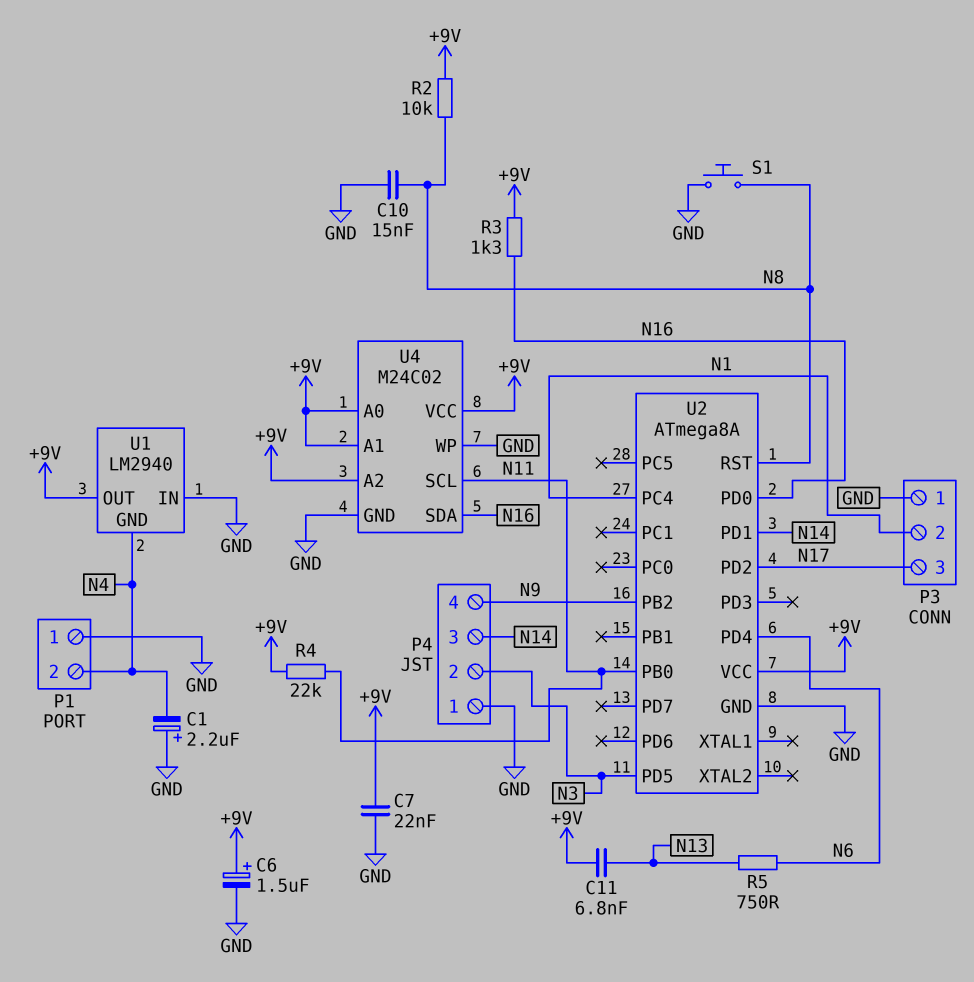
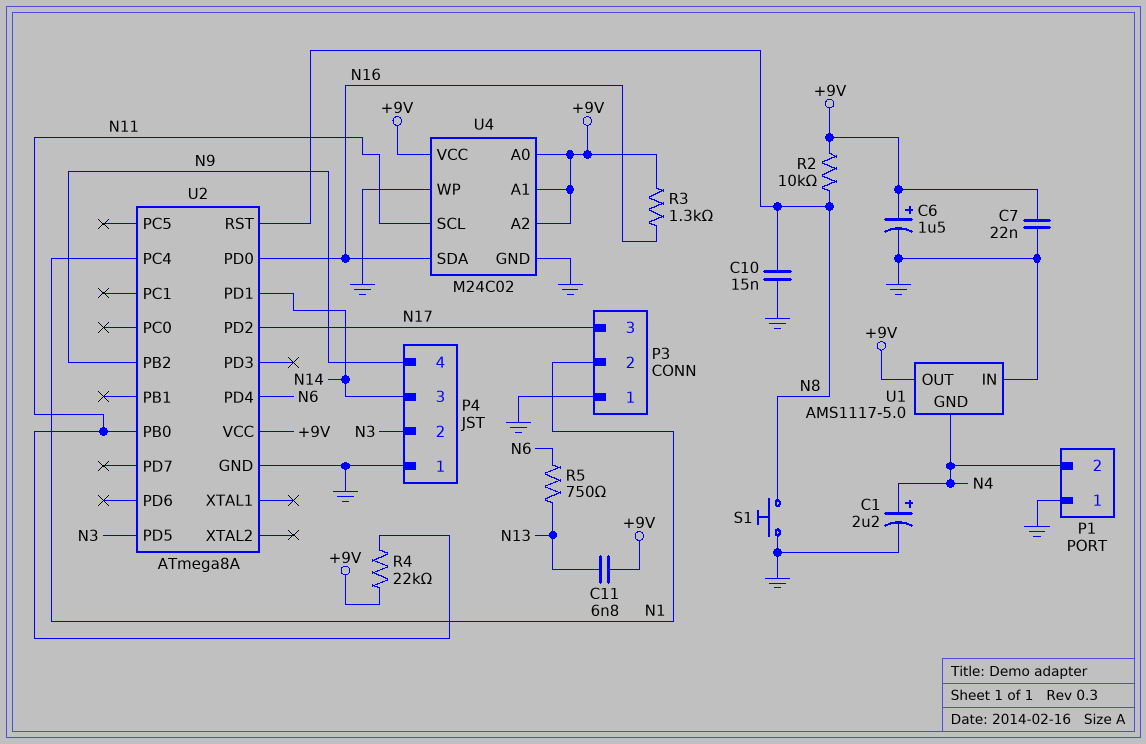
C1: 2.2uF (plus GND, minus N4) -> 2.2uF (plus N4, minus GND)
U1: LM2940 -> AMS1117-5.0

